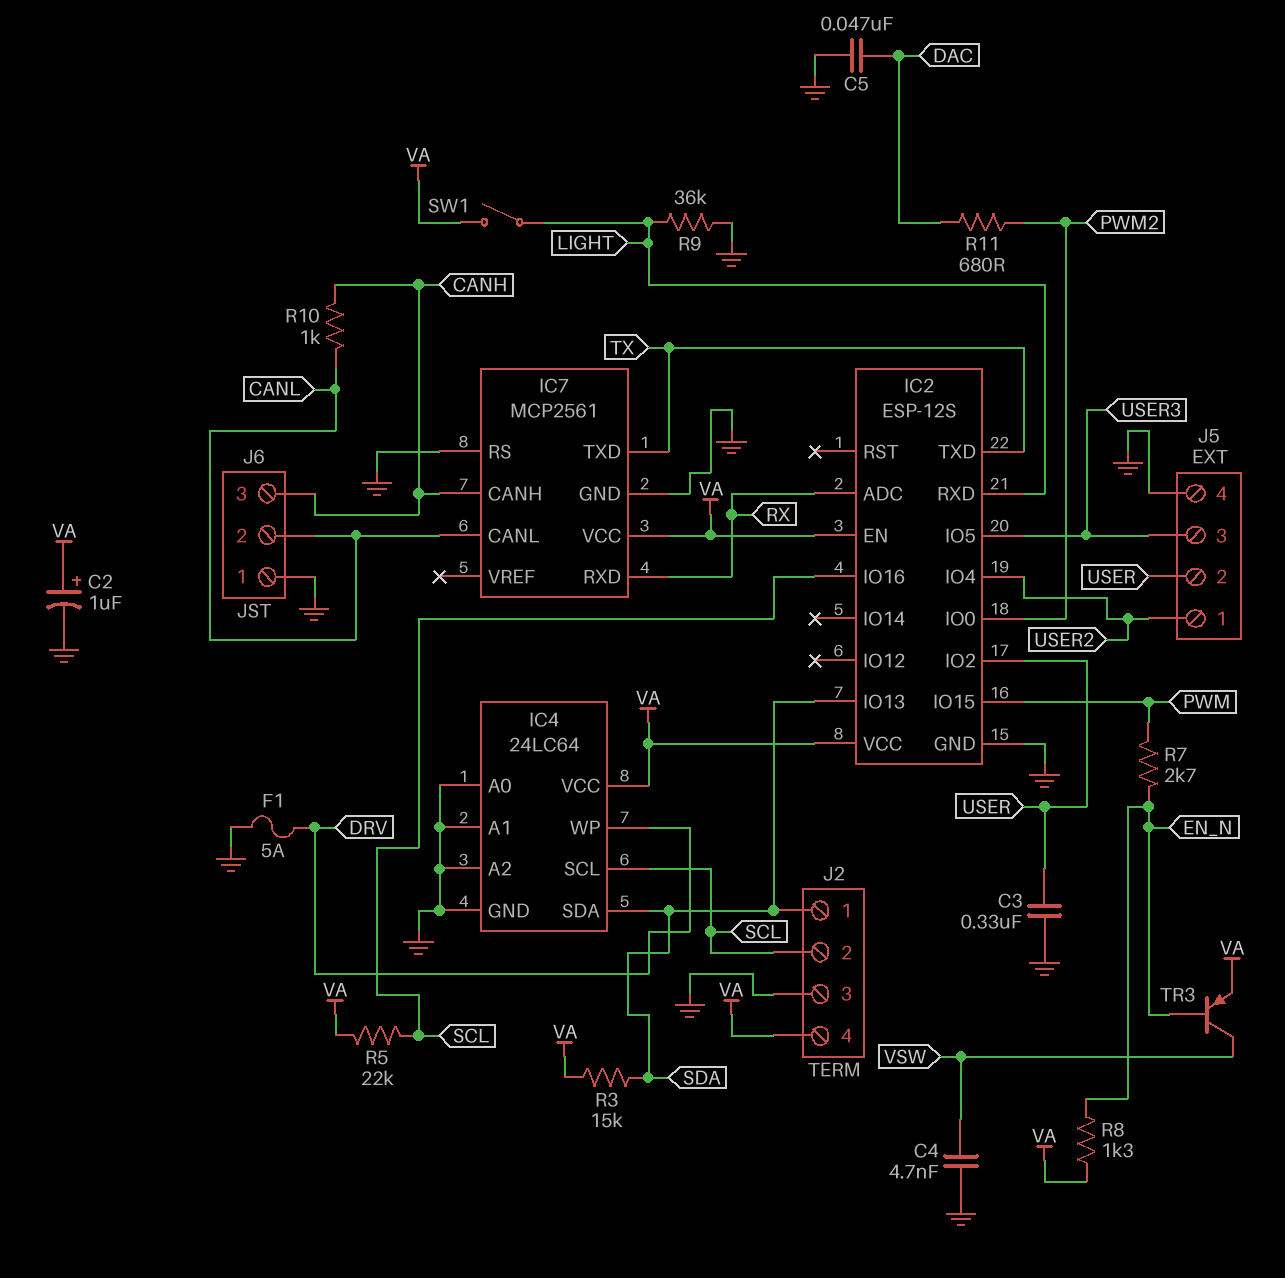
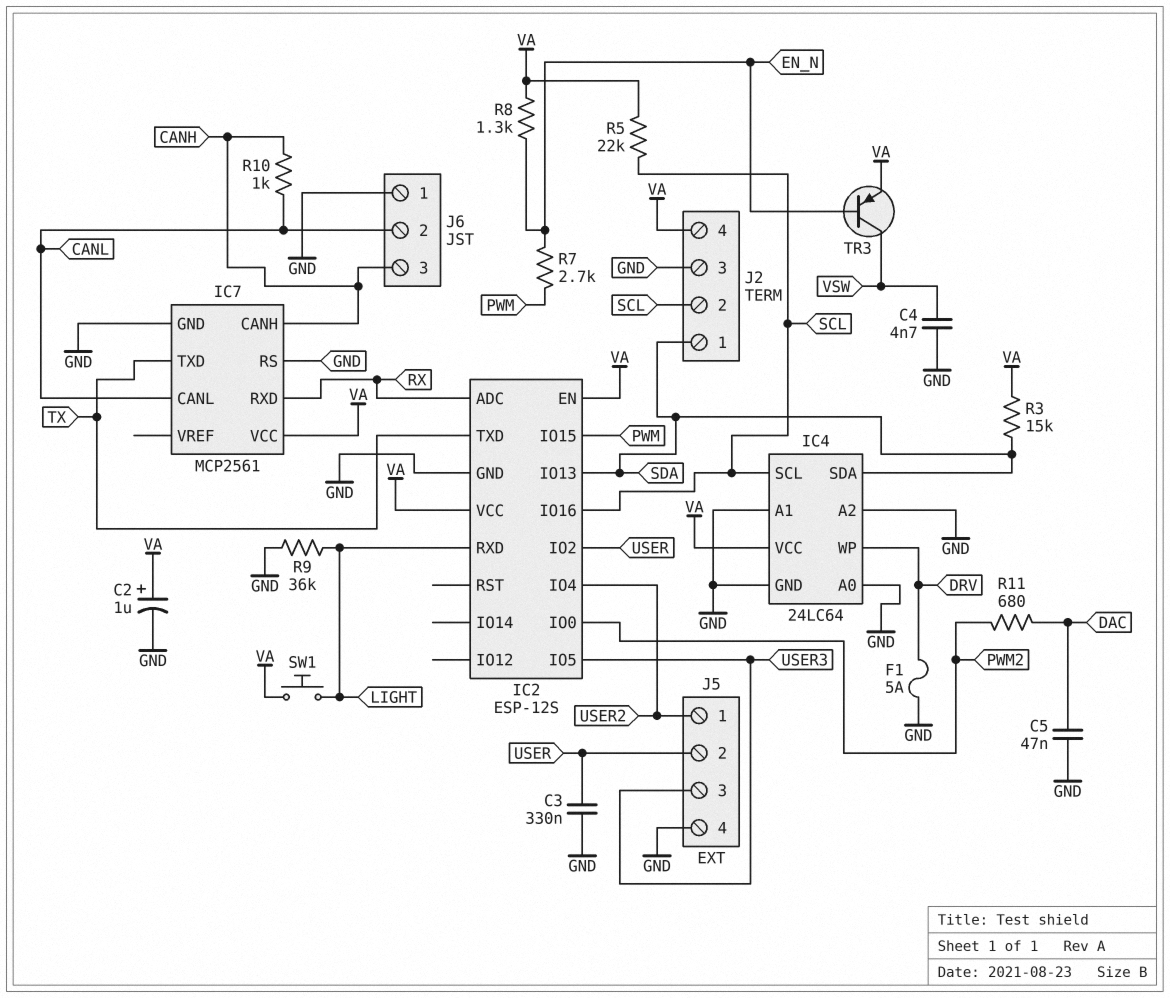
SW1: switch (LIGHT, VA) -> button (LIGHT, VA)

